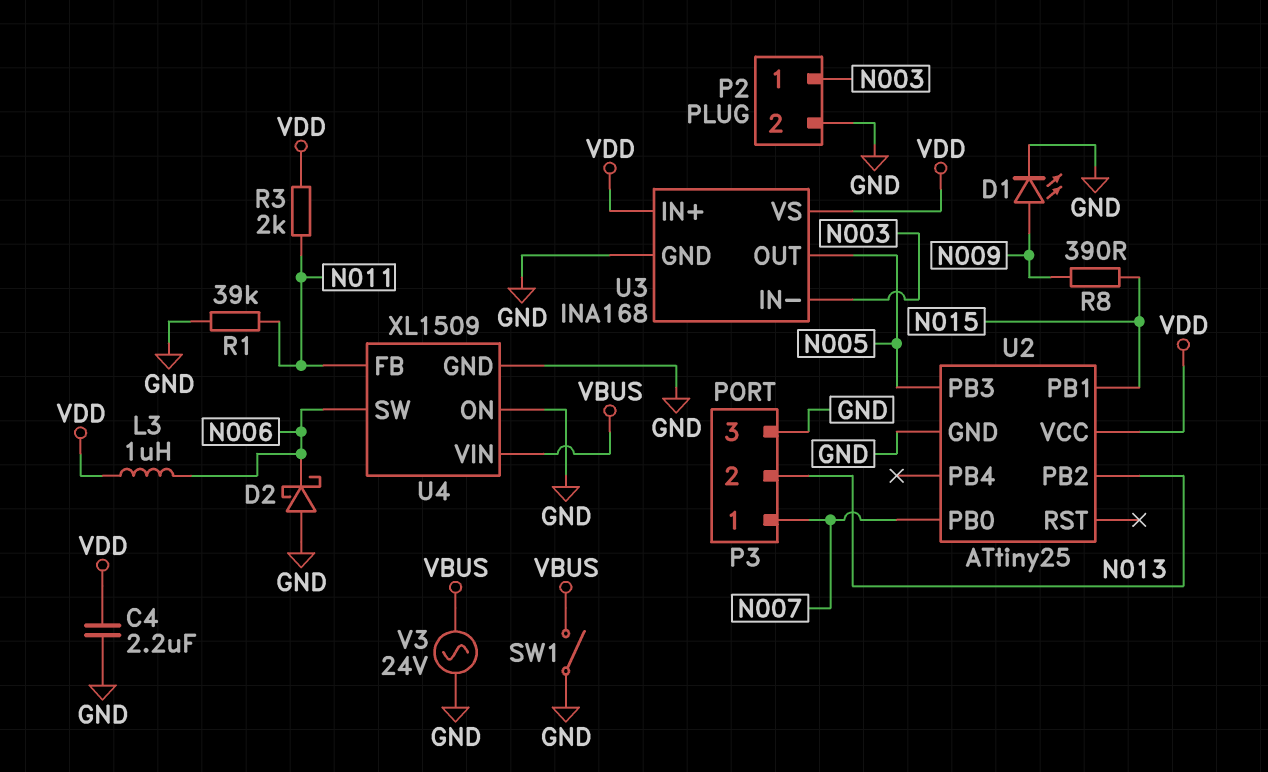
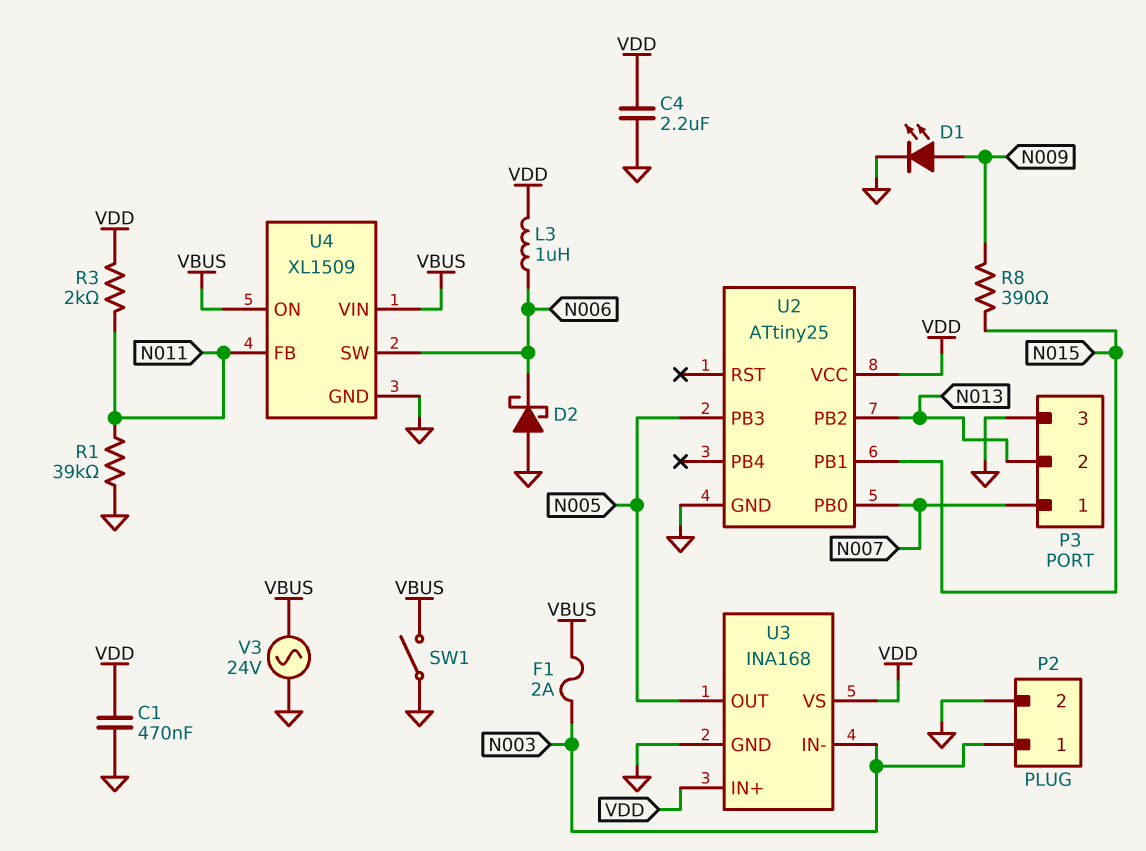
C1: none -> 470nF (GND, VDD)
F1: none -> 2A (N003, VBUS)
U4 pin ON: GND -> VBUS

